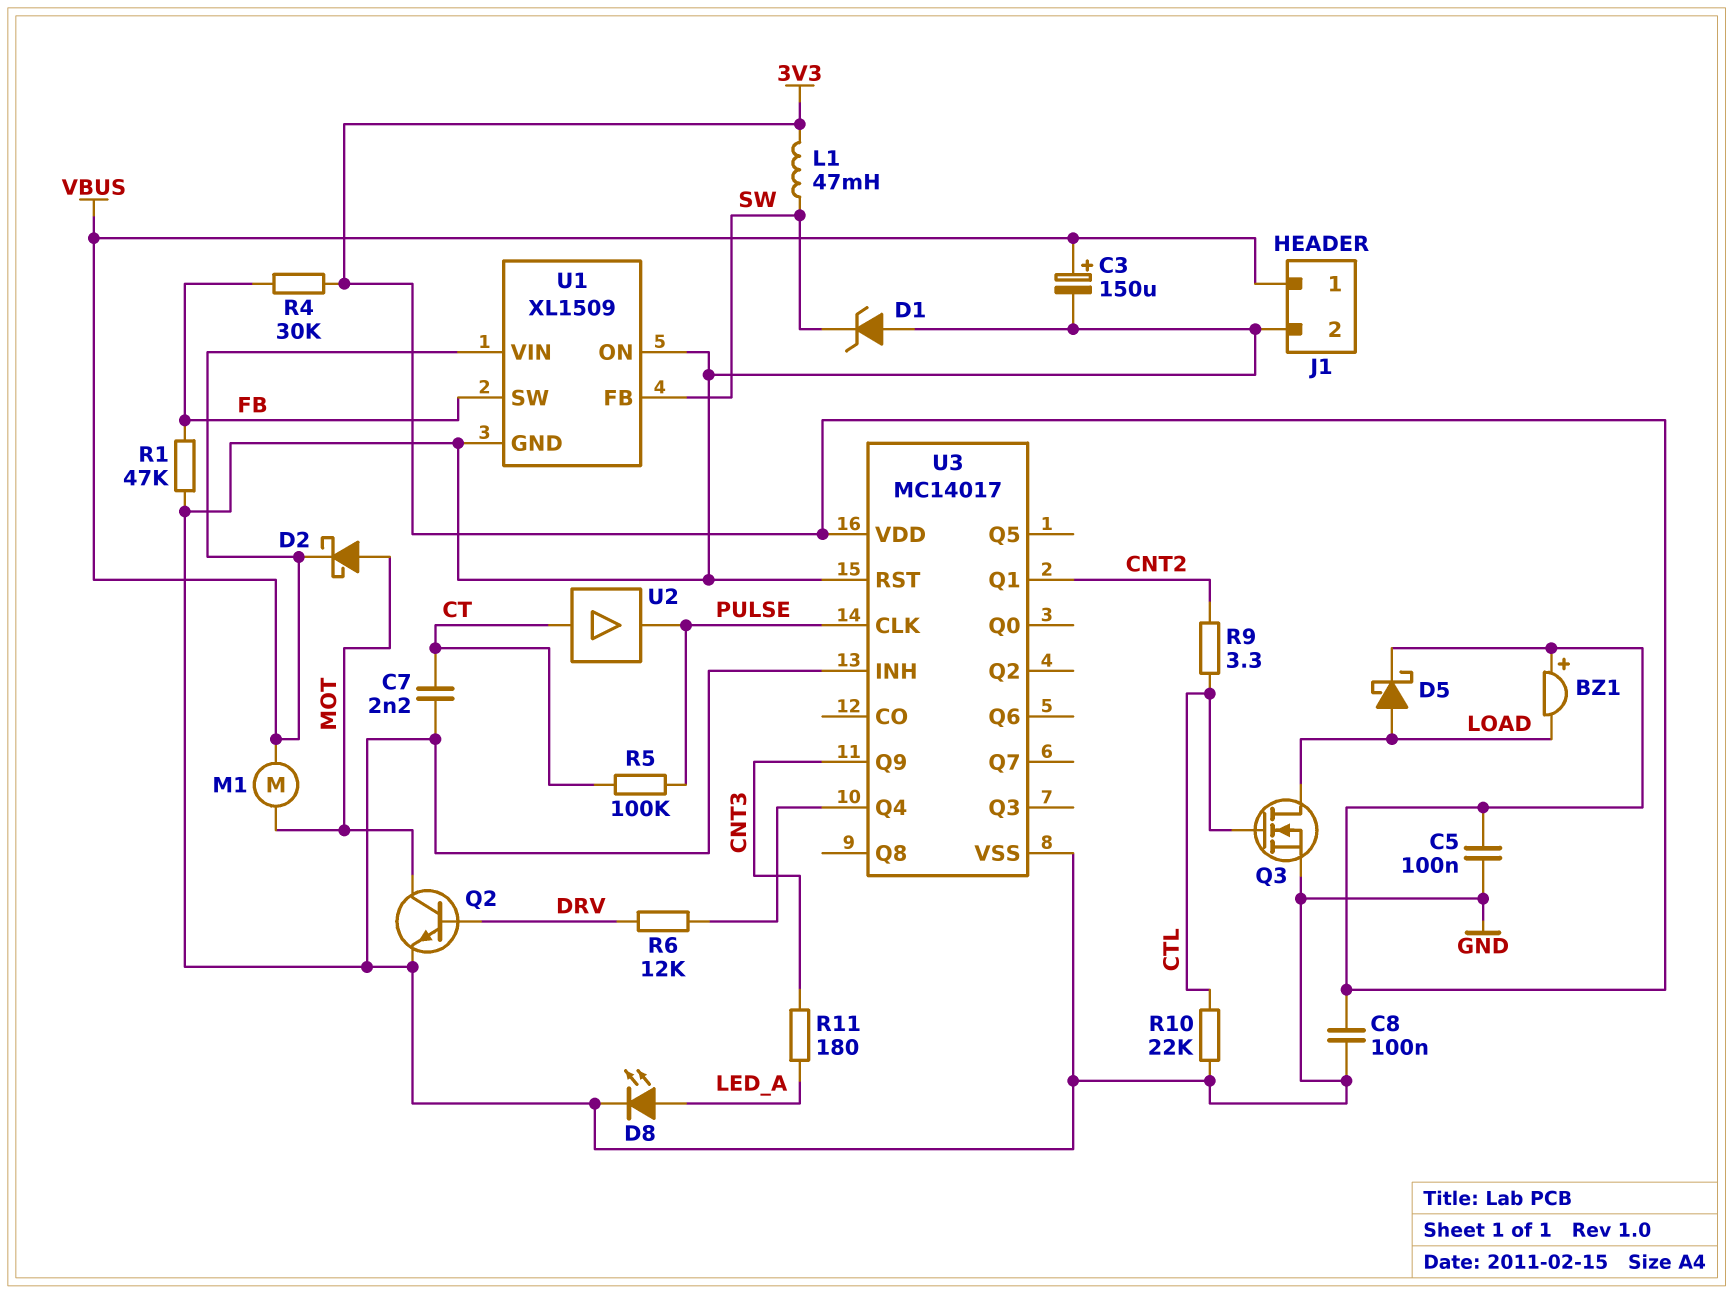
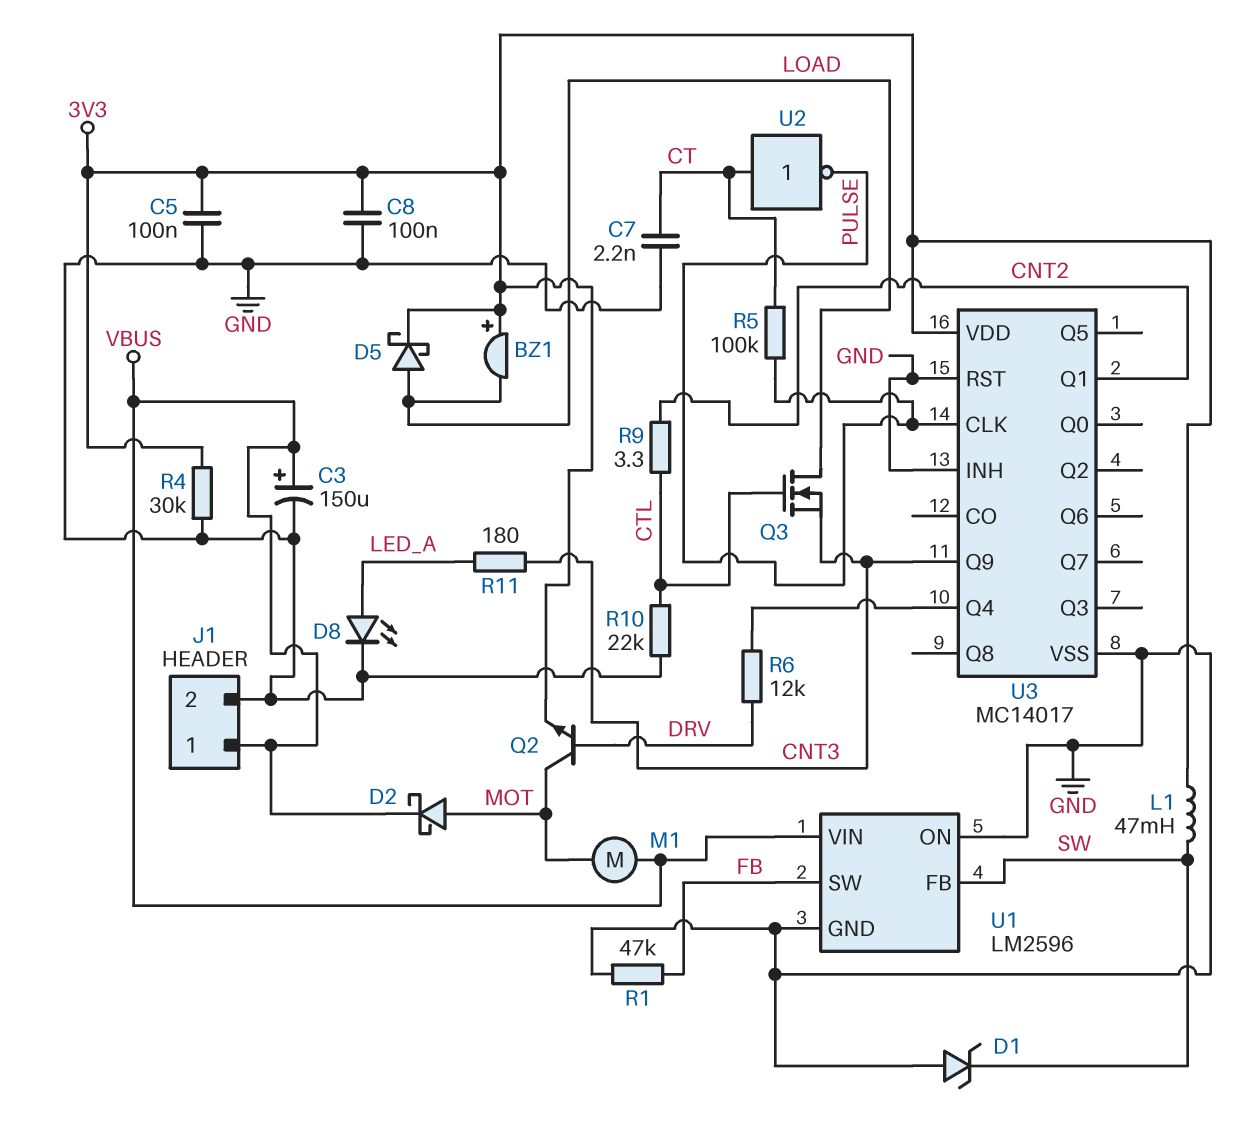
Q2: NPN (B DRV, C MOT, E GND) -> NPN (B DRV, C MOT, E 3V3)
Q3: NMOS (G CTL, D LOAD, S GND) -> NMOS (G CTL, D LOAD, S CNT3)
R4: 30k (3V3, FB) -> 30k (3V3, GND)
U1: XL1509 -> LM2596
U2: buffer (in CT, out PULSE) -> NOT (in CT, out PULSE)

